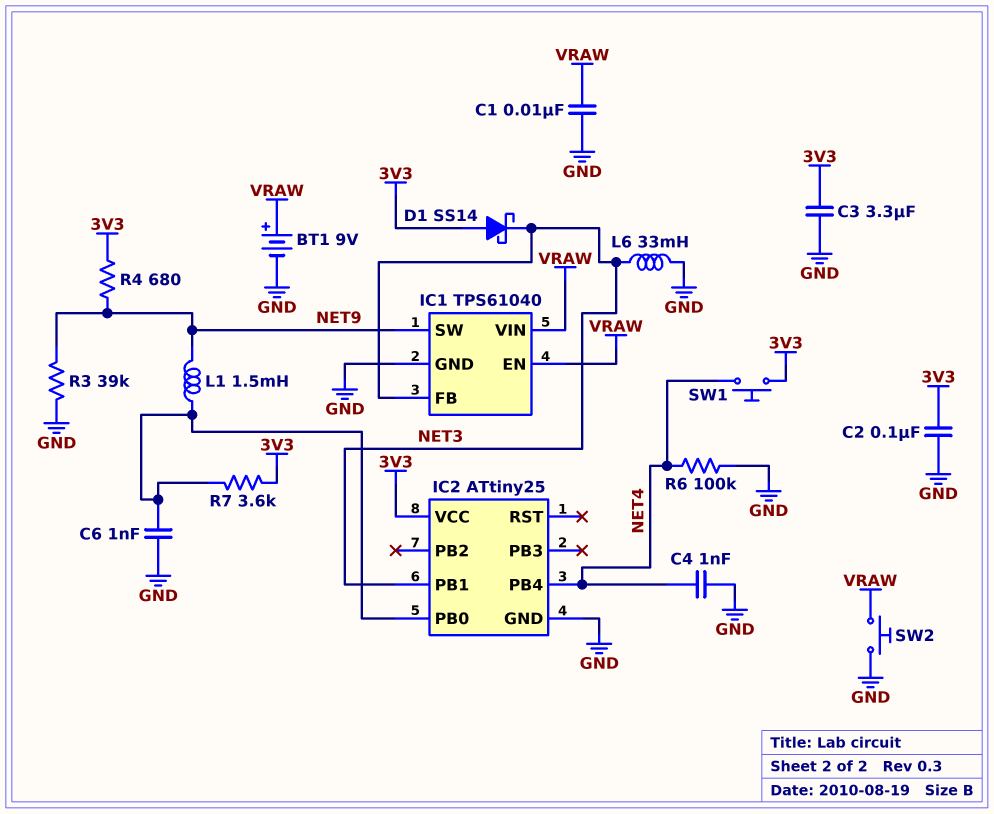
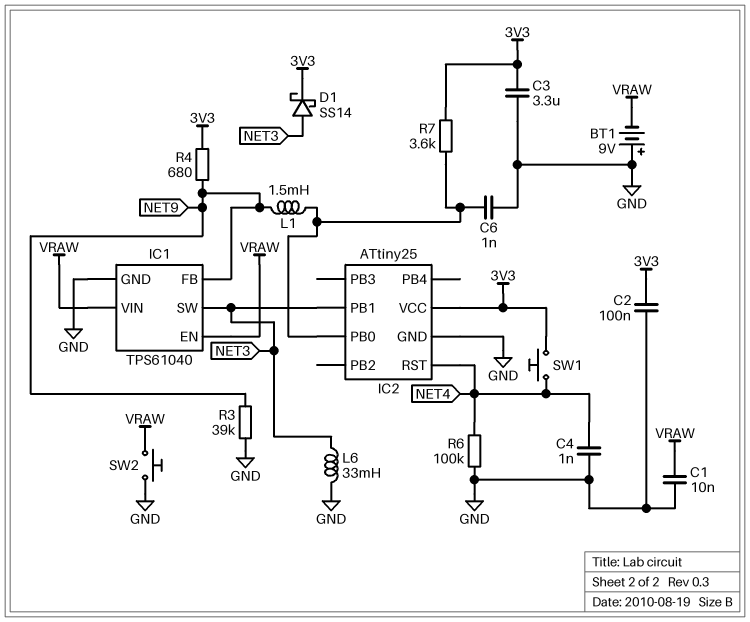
BT1: 9V (plus VRAW, minus GND) -> 9V (plus GND, minus VRAW)
D1: schottky SS14 (A 3V3, K NET3) -> schottky SS14 (A NET3, K 3V3)
IC1 pin FB: NET3 -> NET9
IC1 pin SW: NET9 -> NET3
IC2 pin PB4: NET4 -> none
IC2 pin RST: none -> NET4

